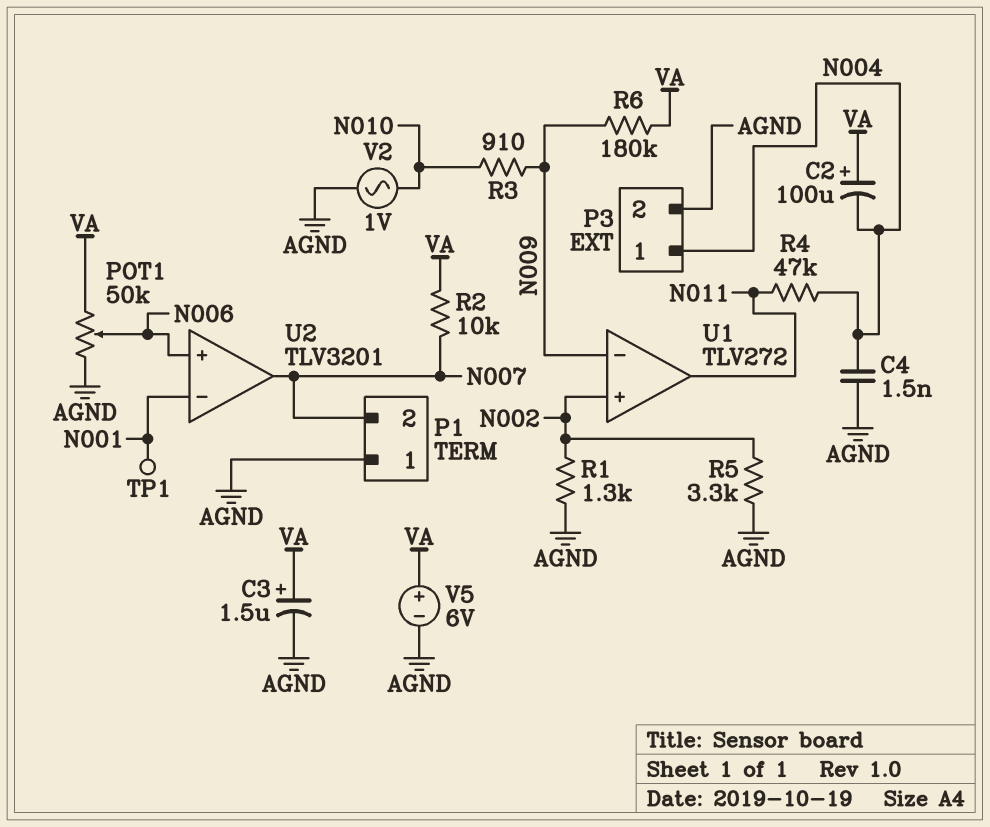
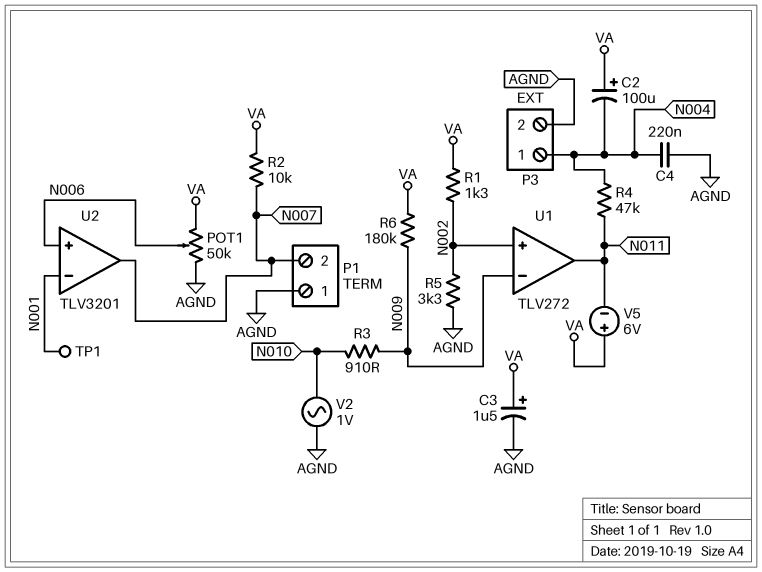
C4: 1.5nF (AGND, N004) -> 220nF (AGND, N004)
R1: 1.3k (AGND, N002) -> 1.3k (N002, VA)
V5: 6V (plus VA, minus AGND) -> 6V (plus VA, minus N011)

